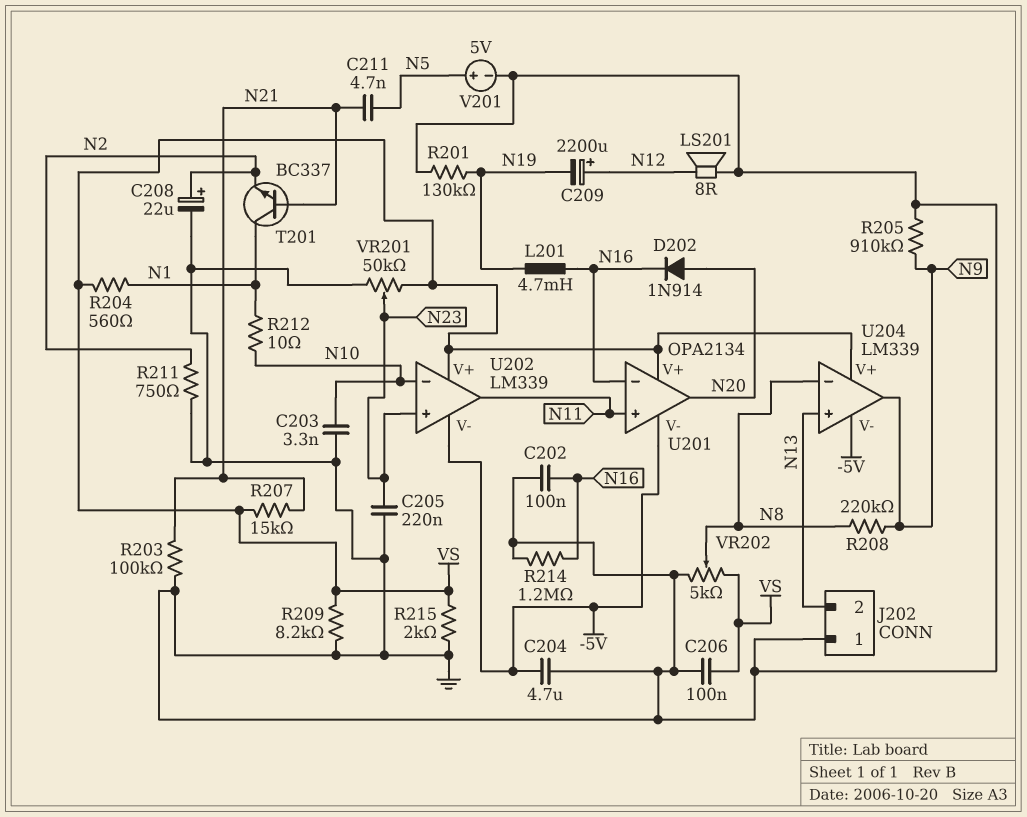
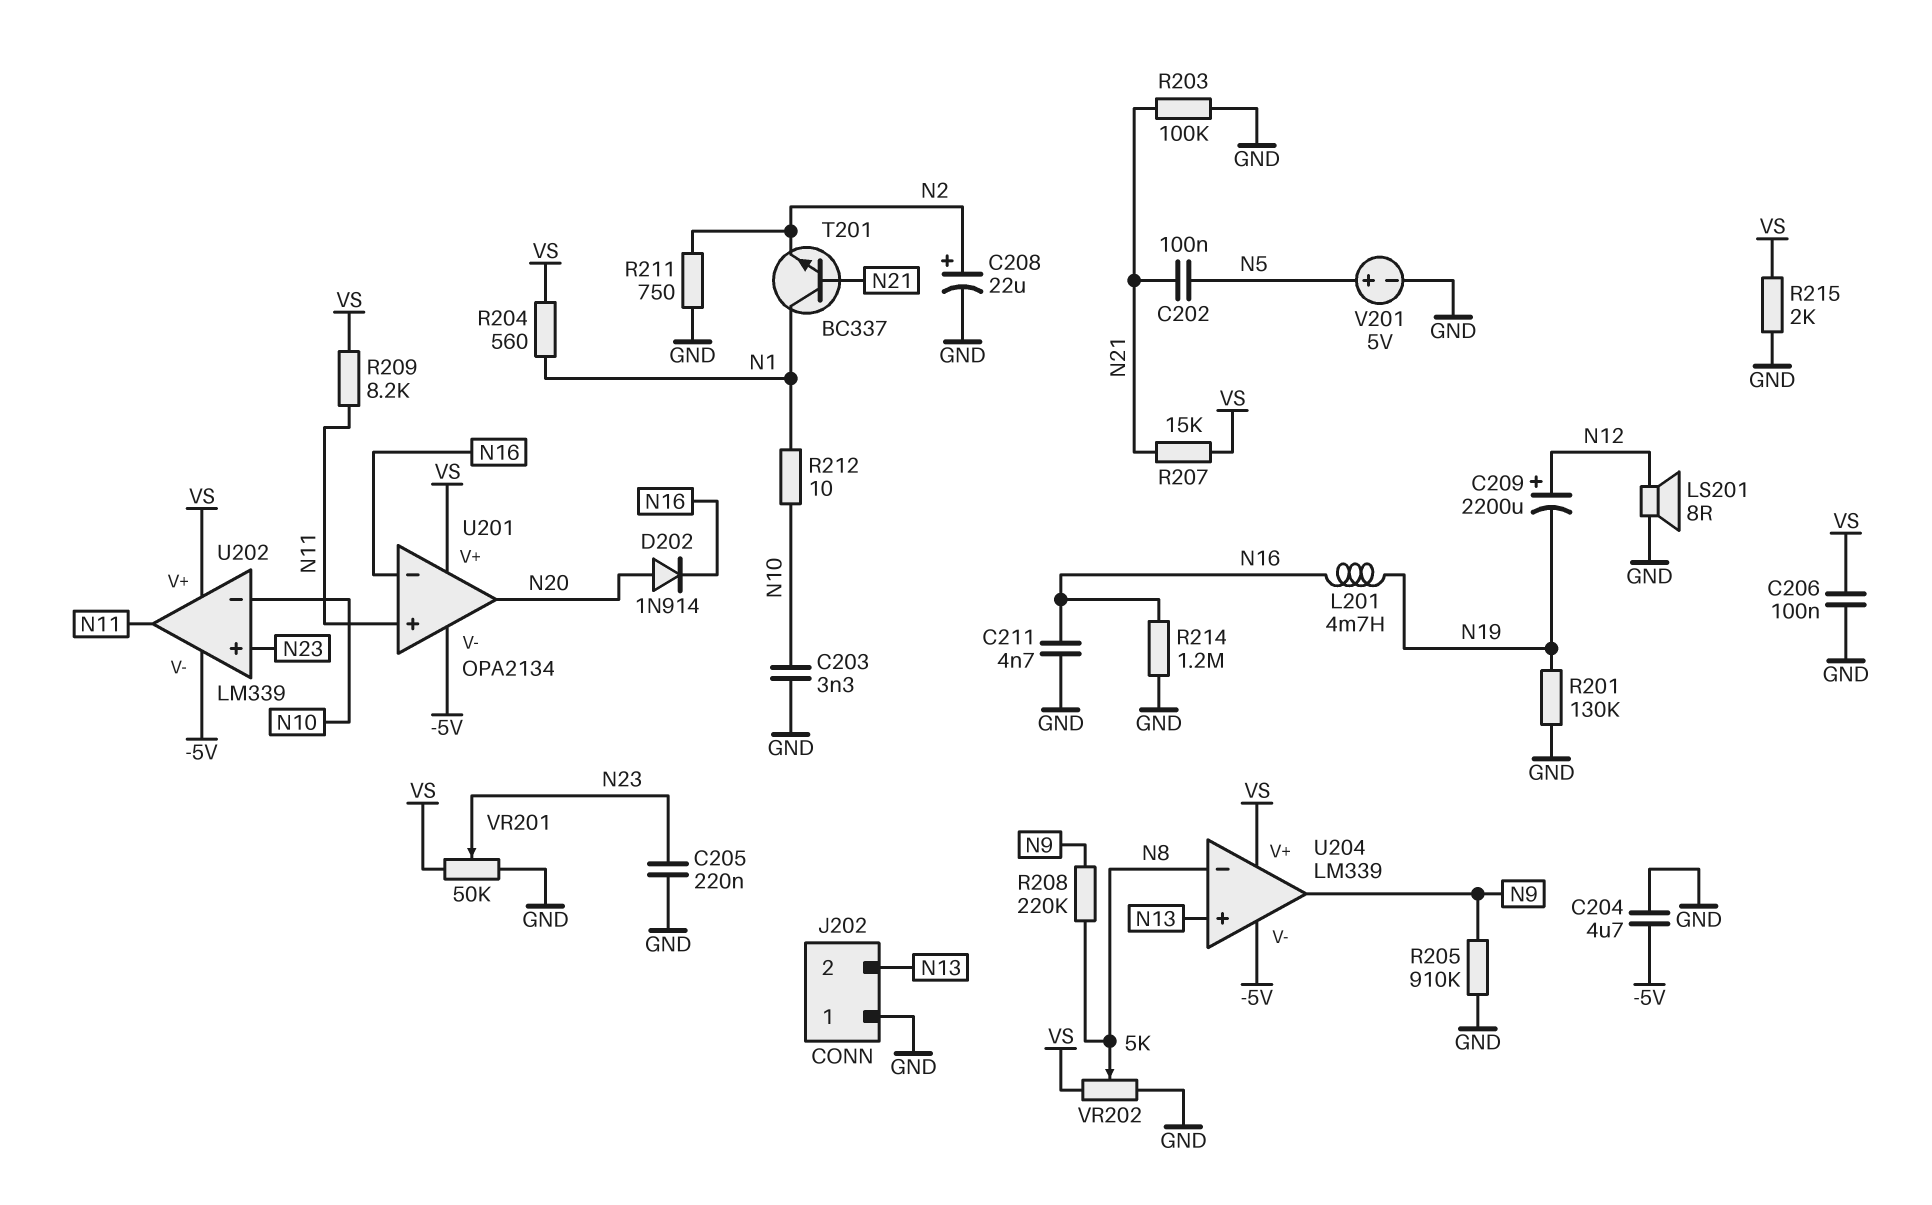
C202: 100nF (GND, N16) -> 100nF (N5, N21)
C211: 4.7nF (N5, N21) -> 4.7nF (GND, N16)
R209: 8.2k (GND, VS) -> 8.2k (N11, VS)

